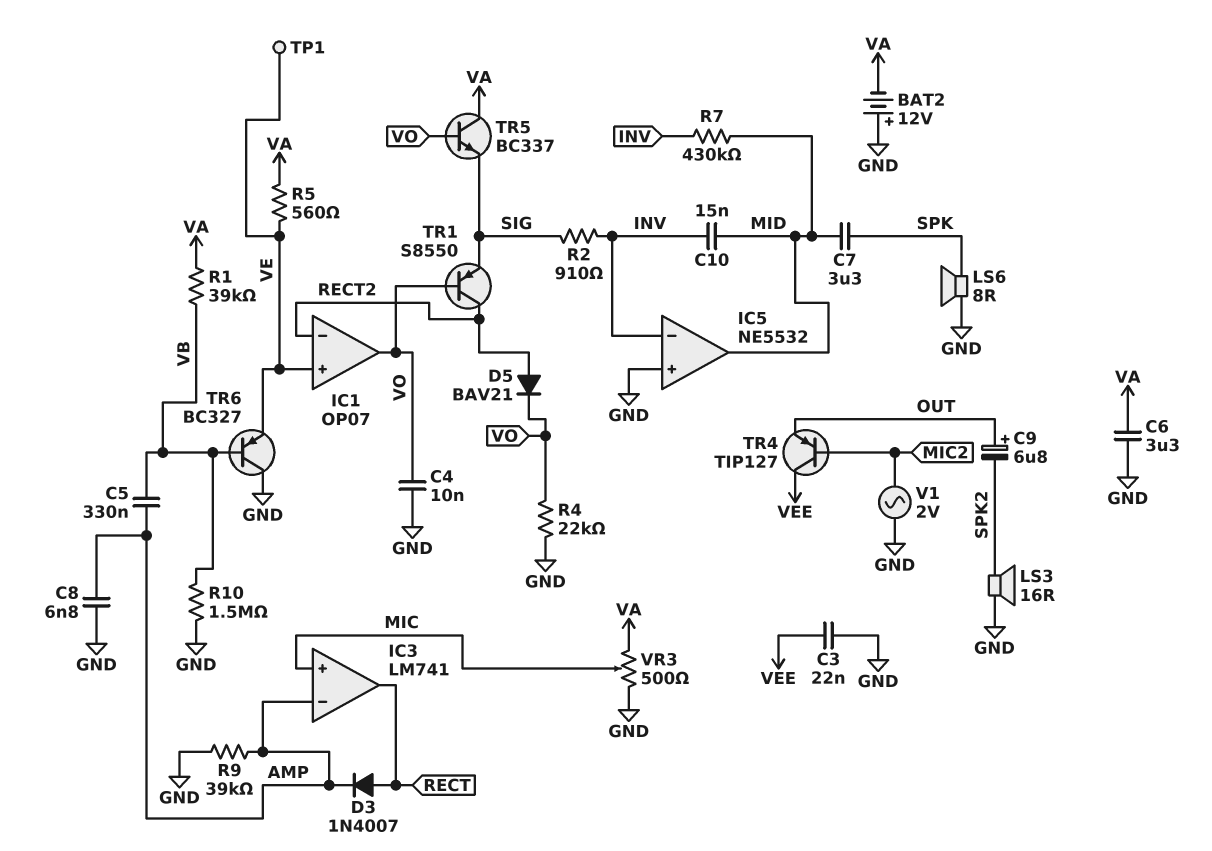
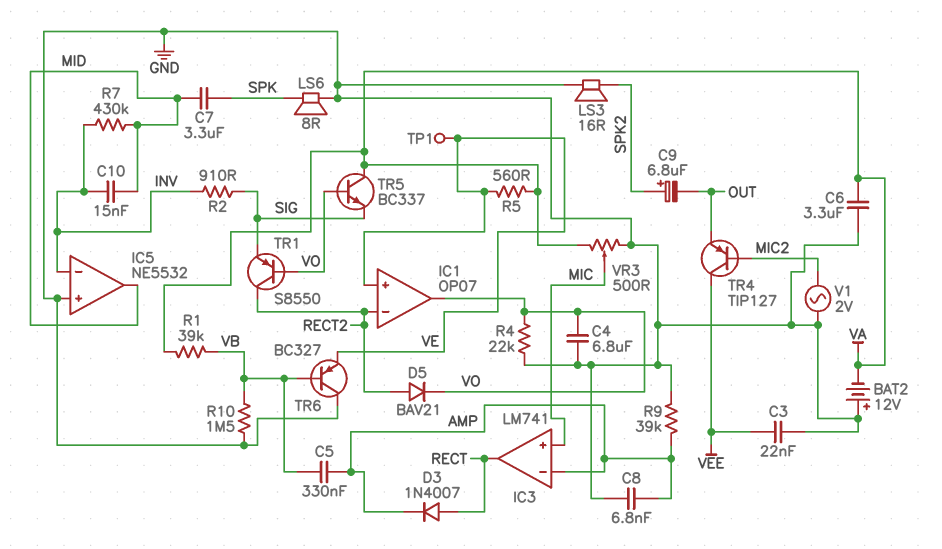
C4: 10nF (GND, VO) -> 6.8uF (GND, VO)
C9: 6.8uF (plus OUT, minus SPK2) -> 6.8uF (plus SPK2, minus OUT)

